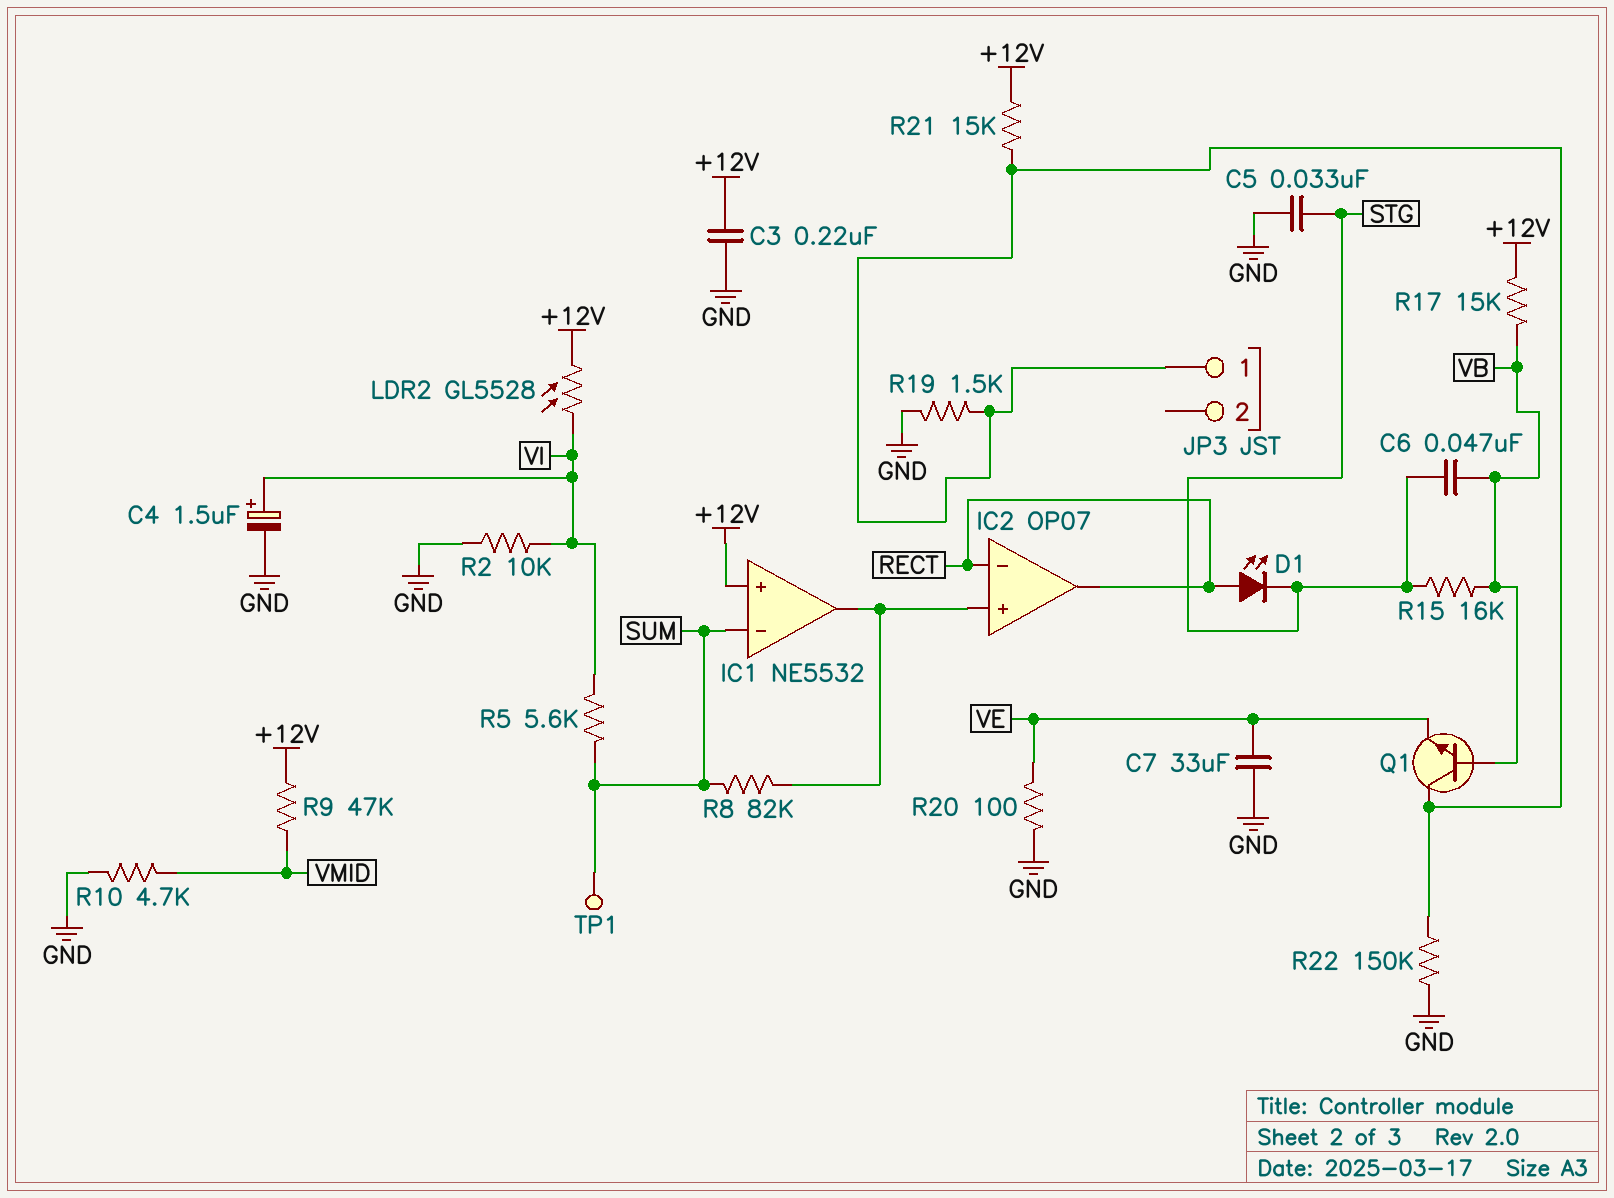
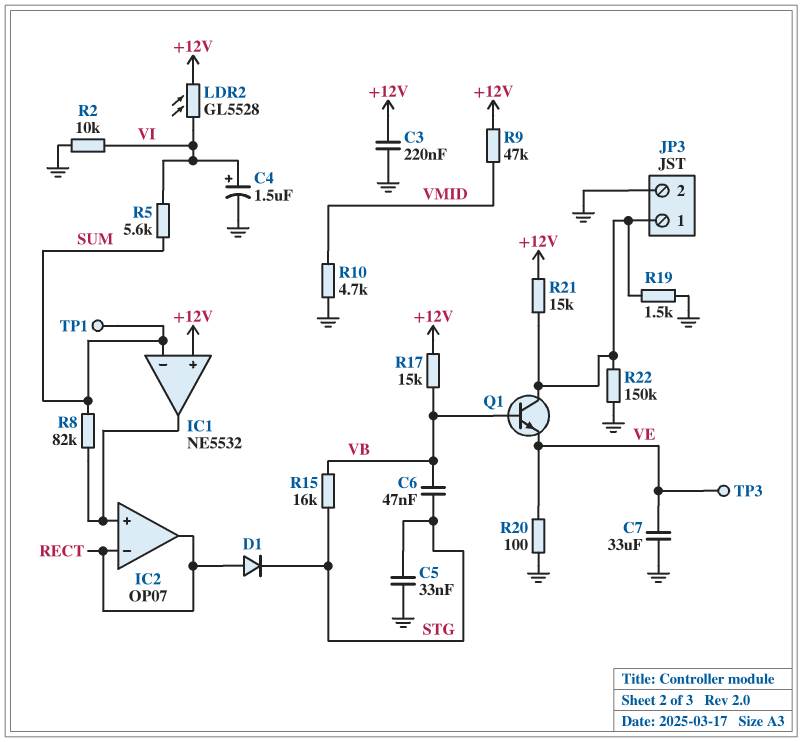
D1: LED (A RECT, K STG) -> diode (A RECT, K STG)
JP3 pin 2: none -> GND
TP3: none -> test point (VE)

